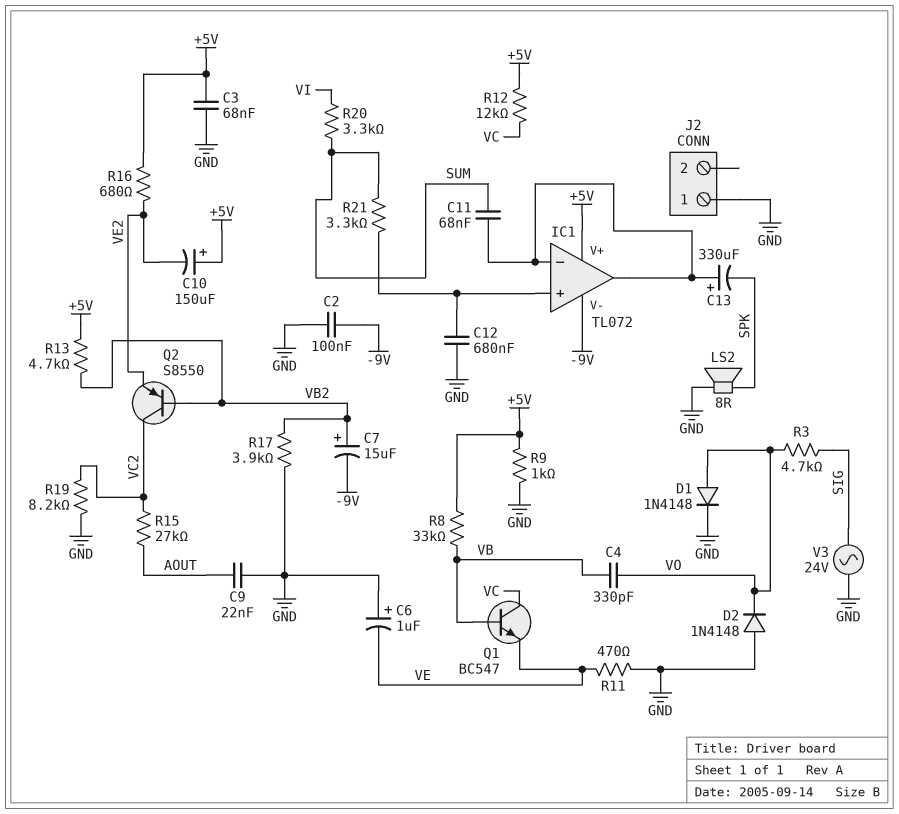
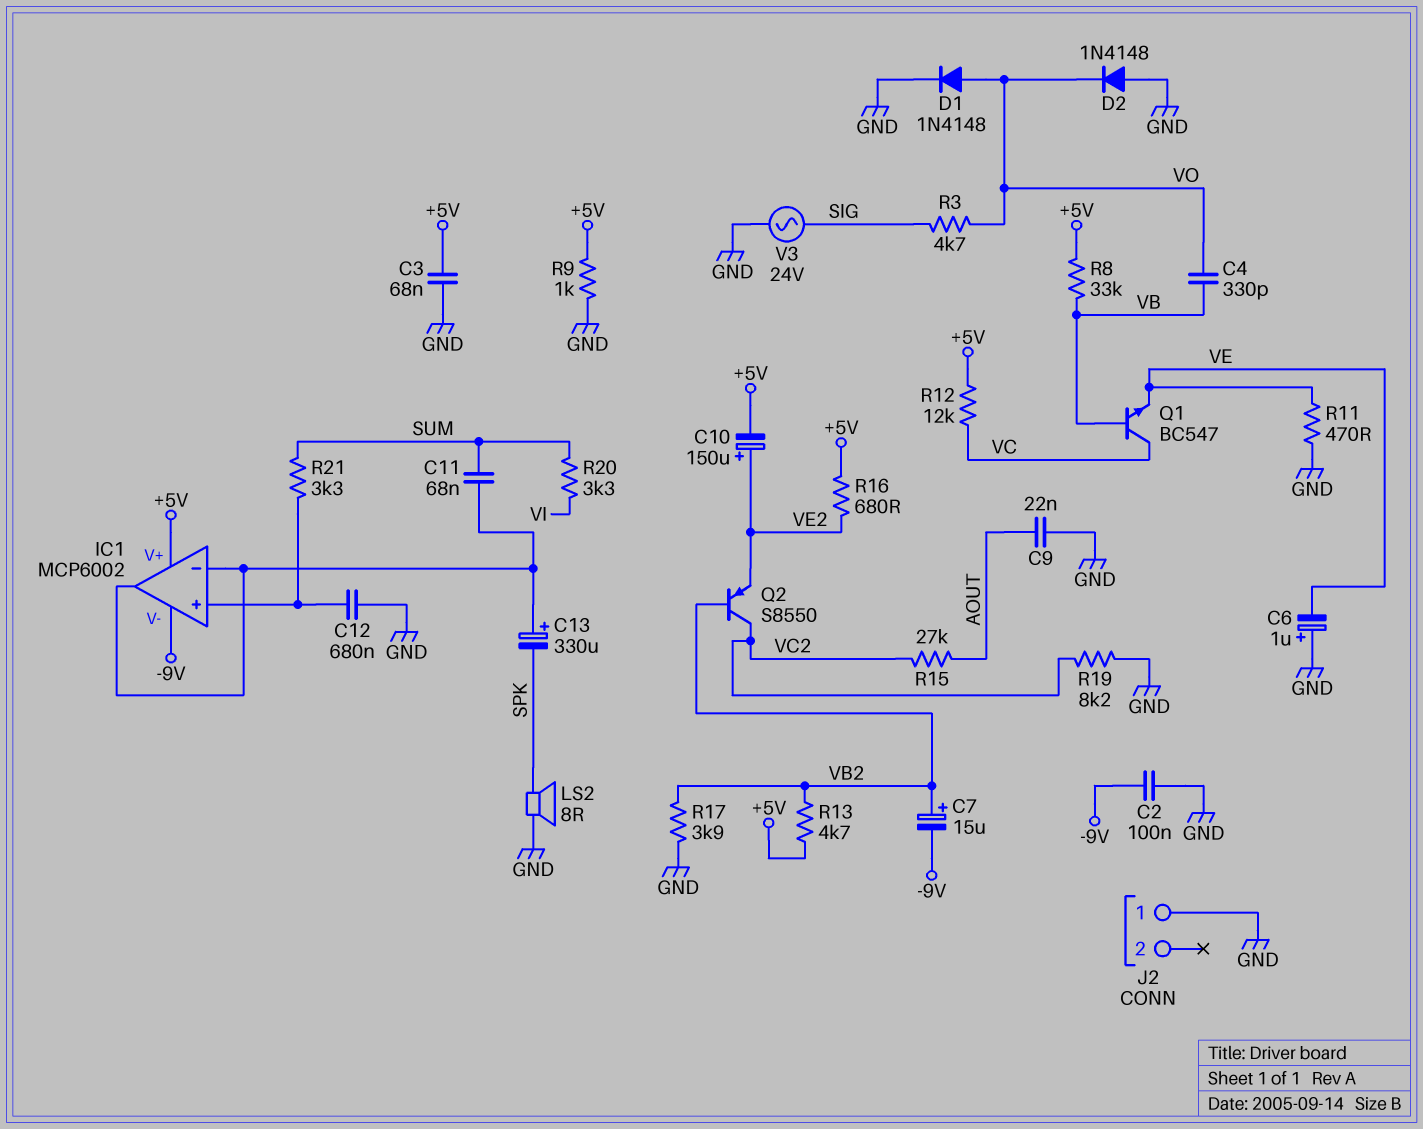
C10: 150uF (plus +5V, minus VE2) -> 150uF (plus VE2, minus +5V)
IC1: TL072 -> MCP6002

